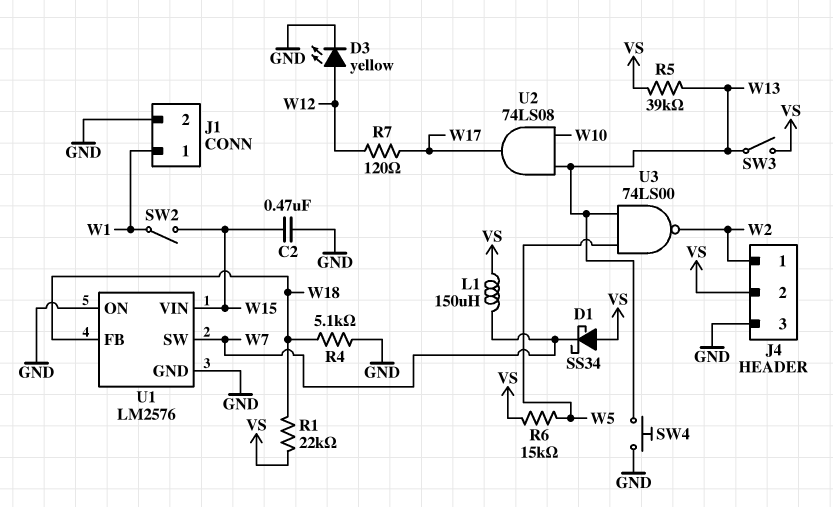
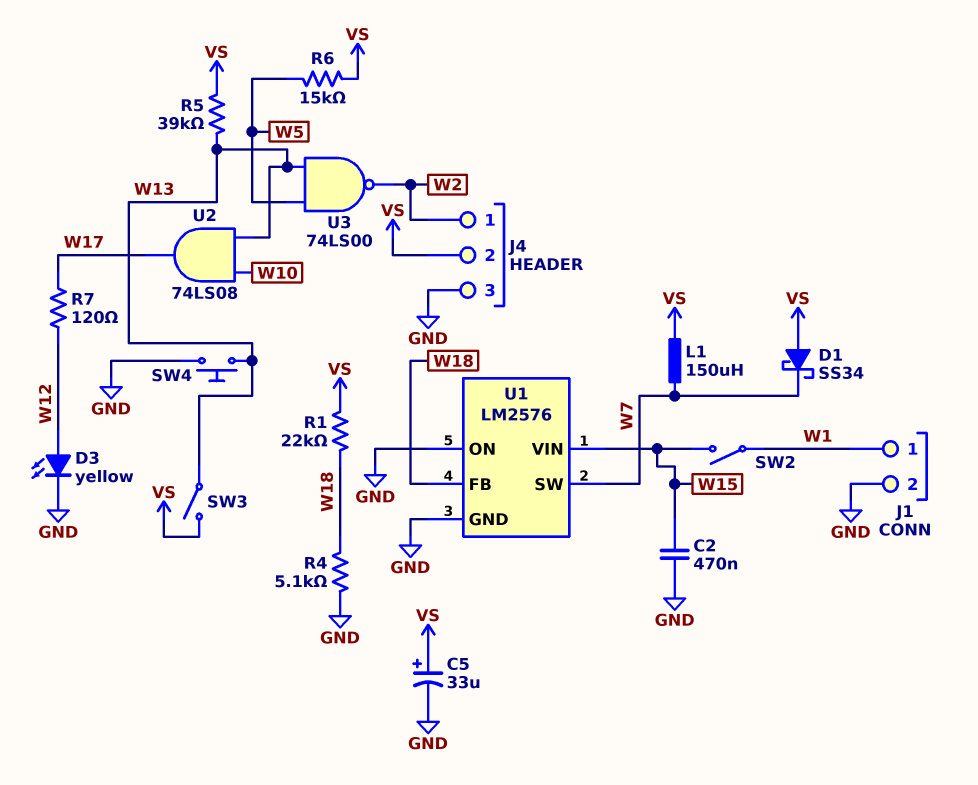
C5: none -> 33uF (plus VS, minus GND)

